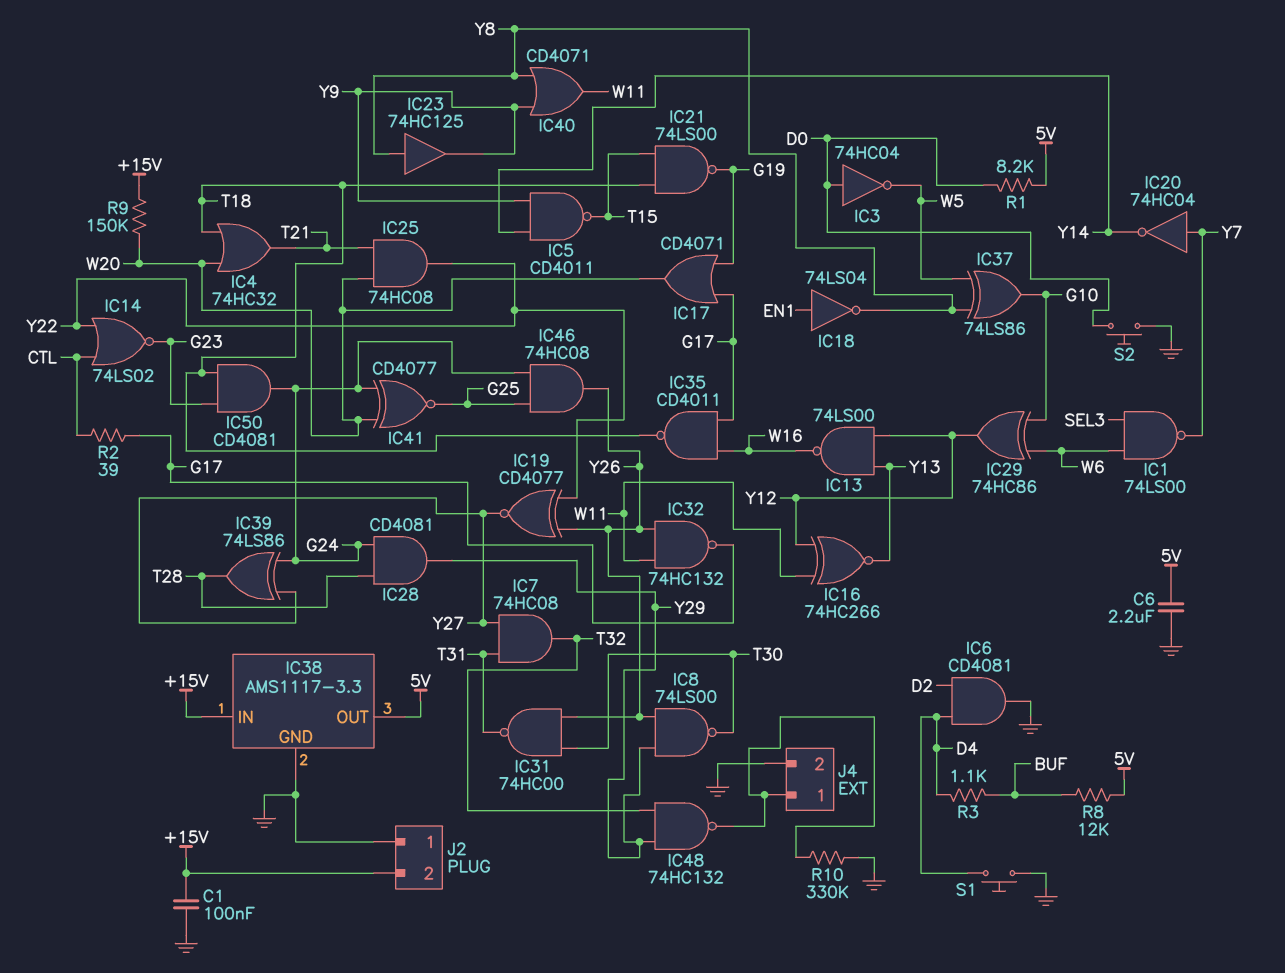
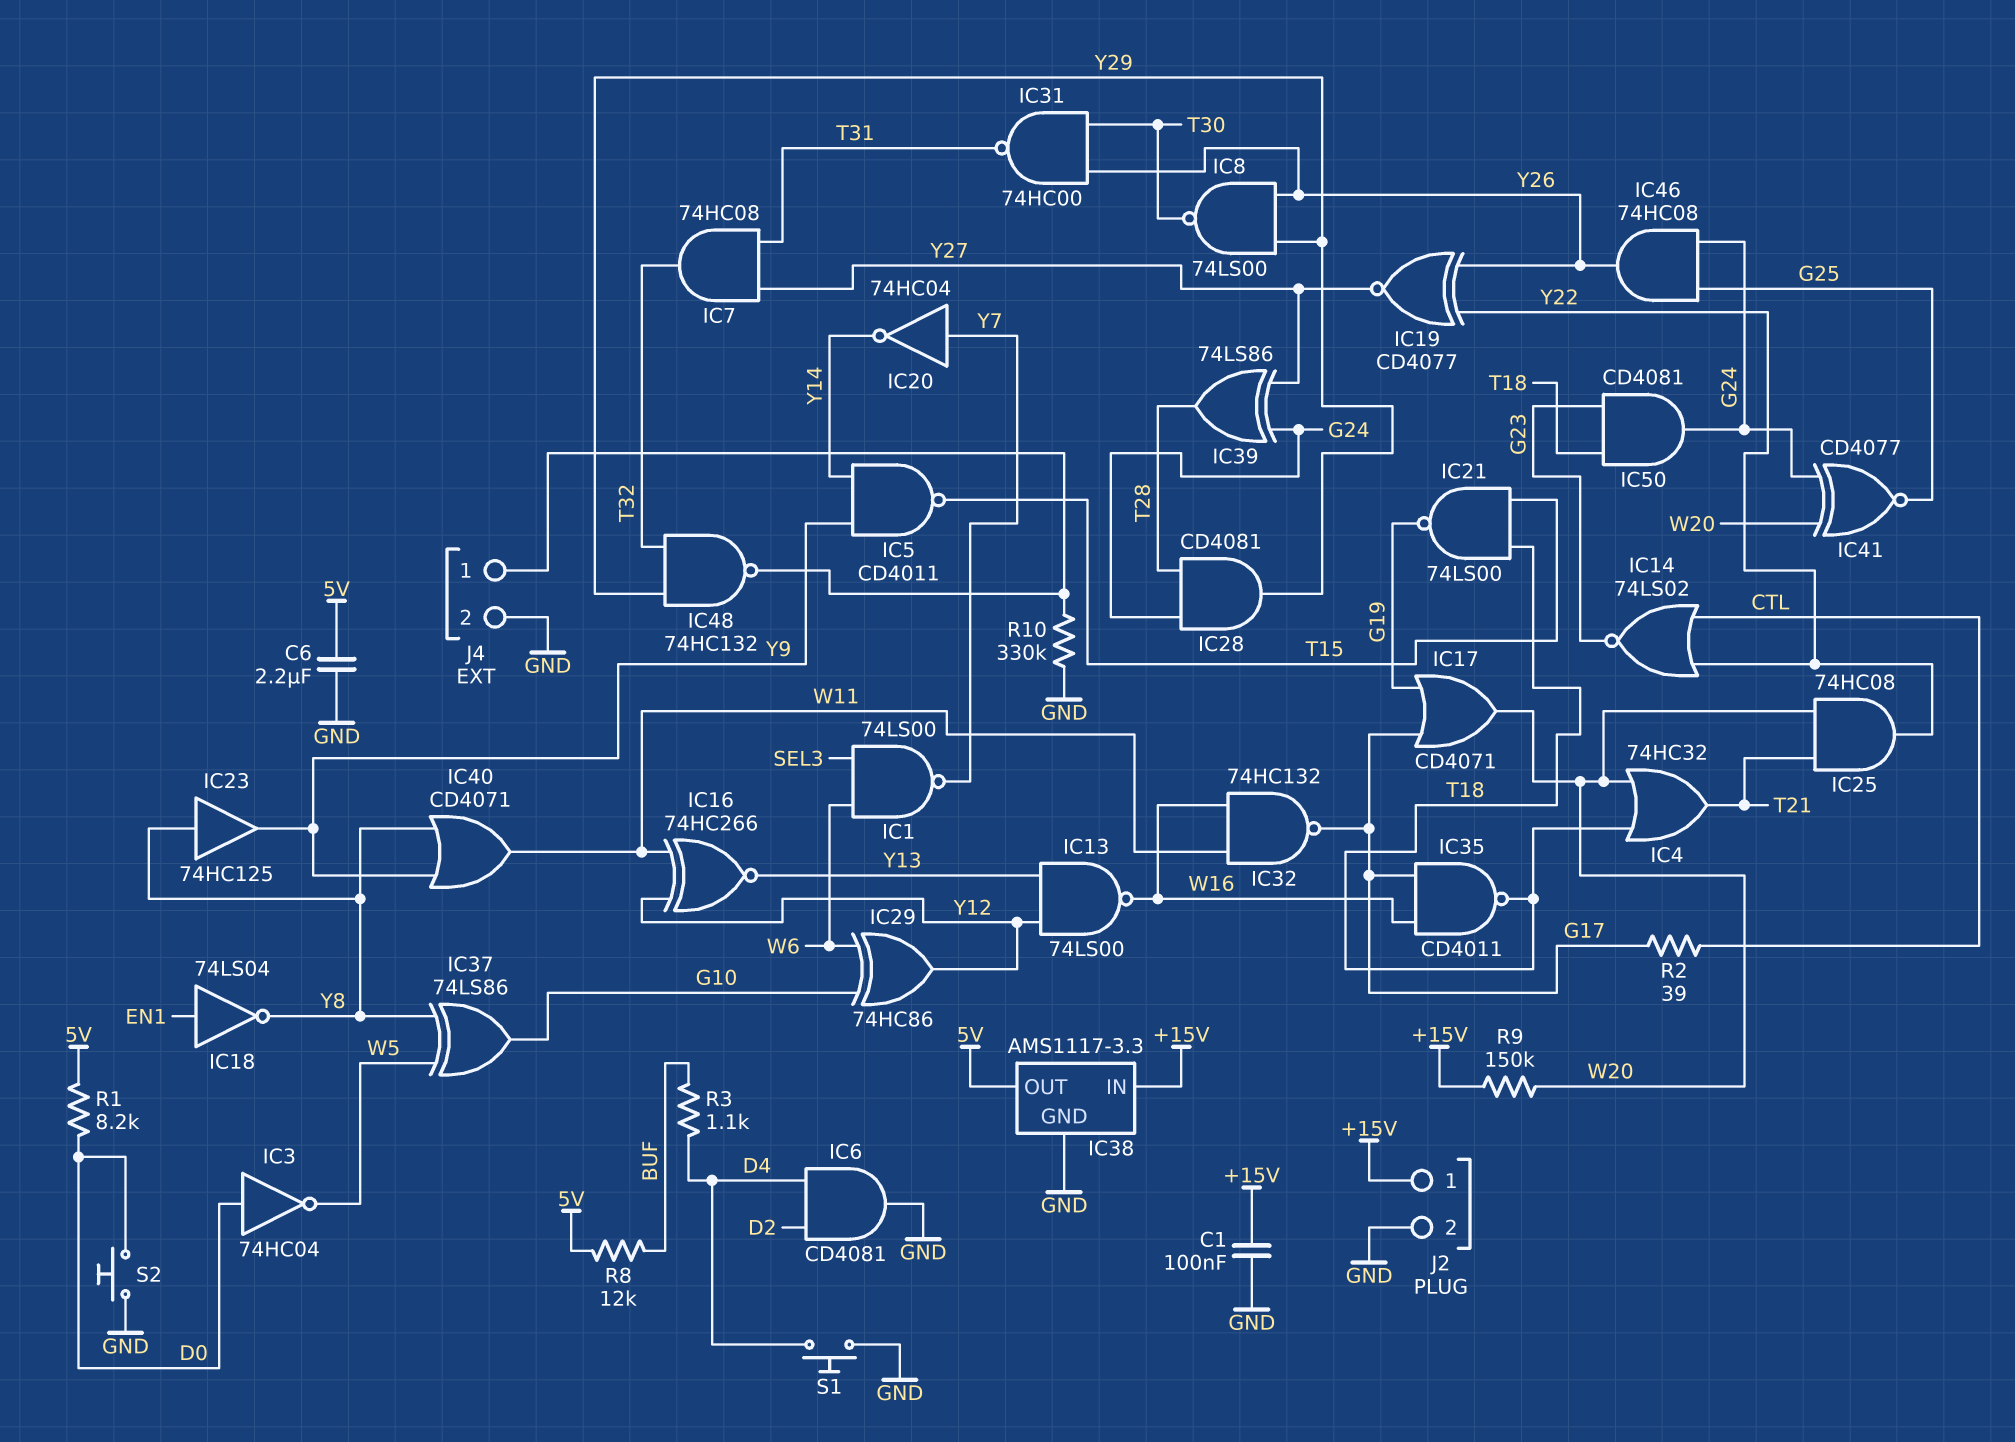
IC32: NAND 74HC132 (in W11, in Y26, out G17) -> NAND 74HC132 (in W11, in W16, out G17)
J2 pin 1: GND -> +15V
J2 pin 2: +15V -> GND

